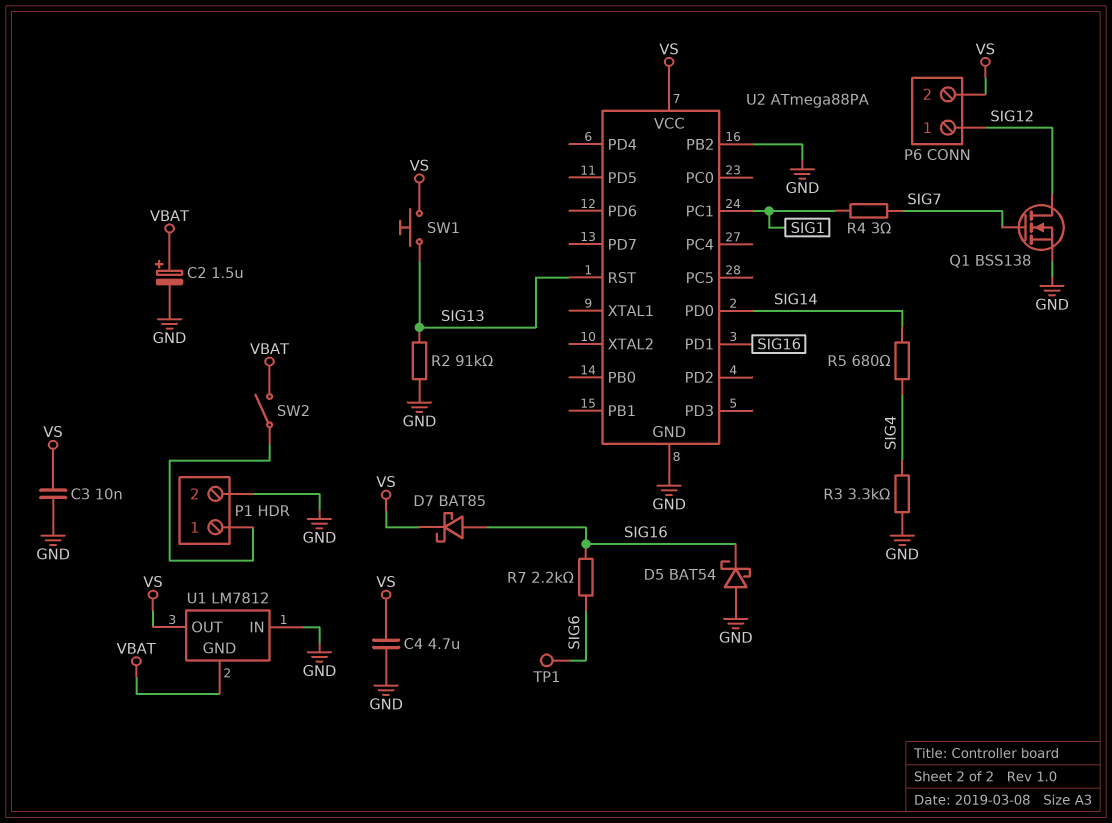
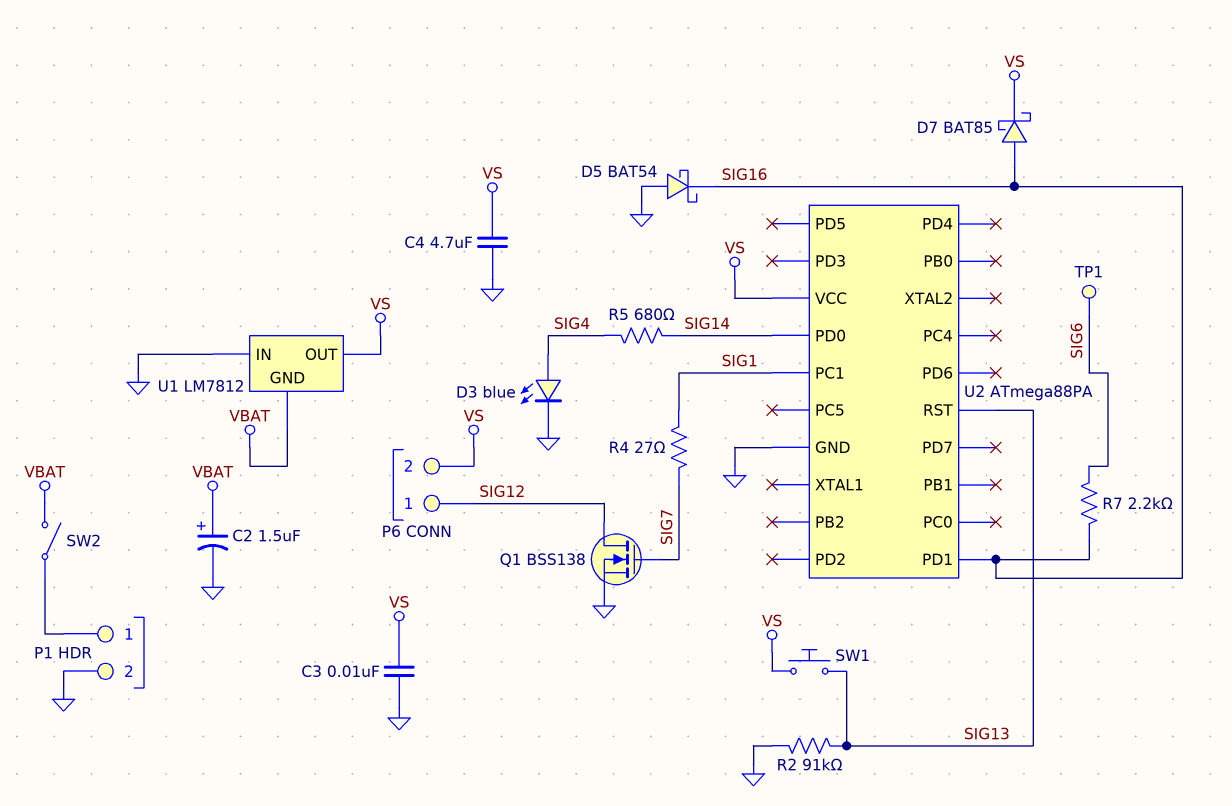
D3: none -> LED blue (A SIG4, K GND)
R3: 3.3k (GND, SIG4) -> none
R4: 3 (SIG1, SIG7) -> 27 (SIG1, SIG7)
U2 pin PB2: GND -> none

